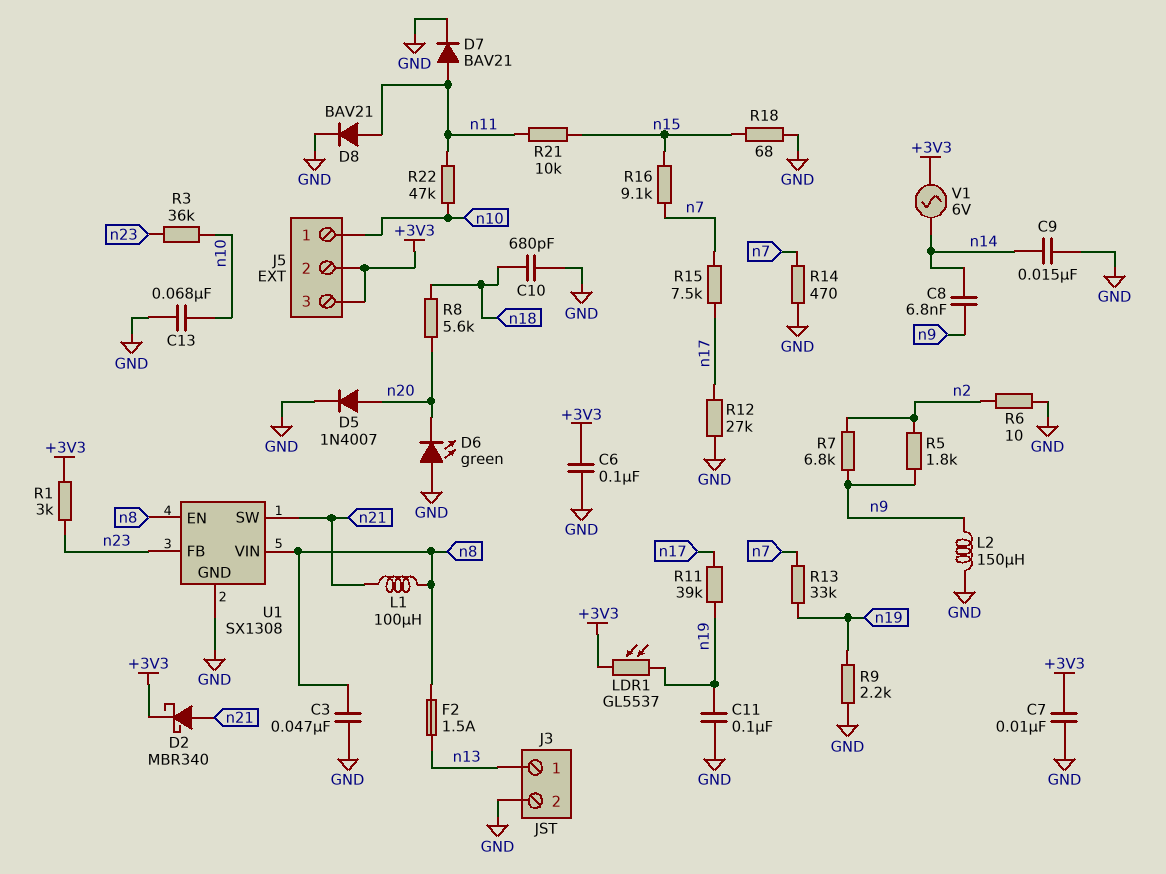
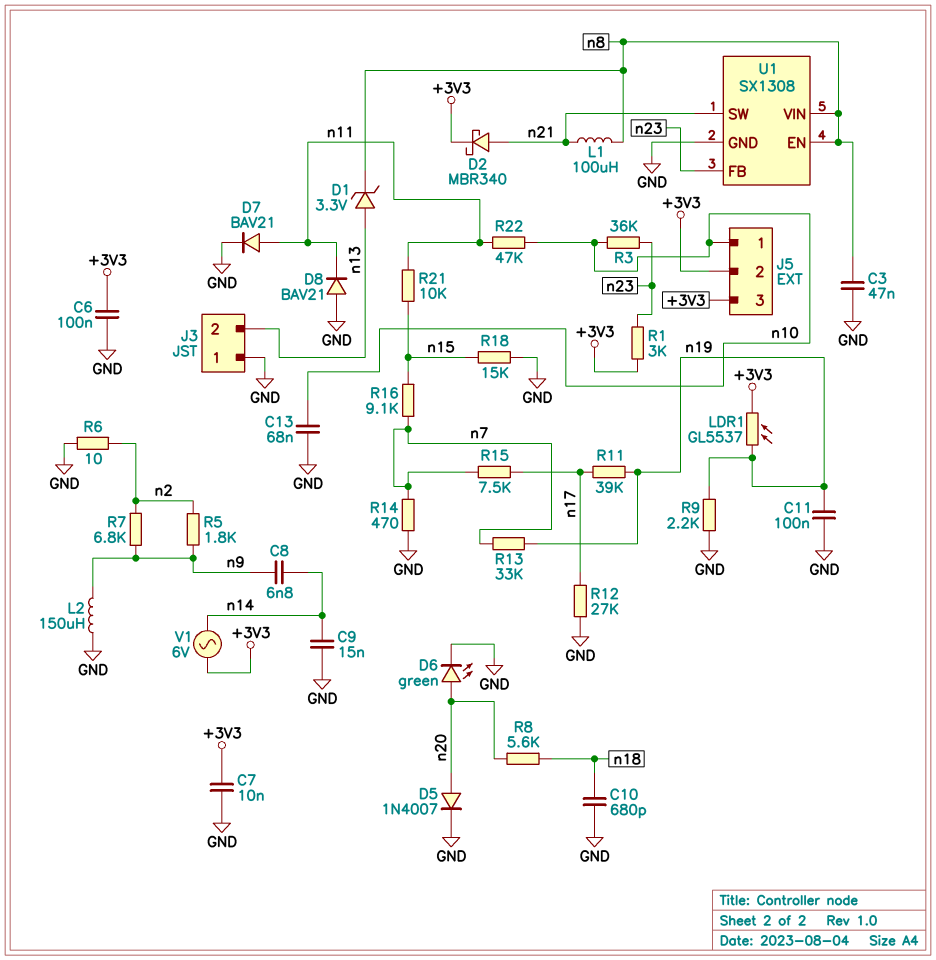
D1: none -> zener 3.3V (A n13, K n8)
D6: LED green (A GND, K n20) -> LED green (A n20, K GND)
D8: diode BAV21 (A n11, K GND) -> diode BAV21 (A GND, K n11)
F2: 1.5A (n8, n13) -> none
J3 pin 1: n13 -> GND
J3 pin 2: GND -> n13
R18: 68 (GND, n15) -> 15k (GND, n15)

